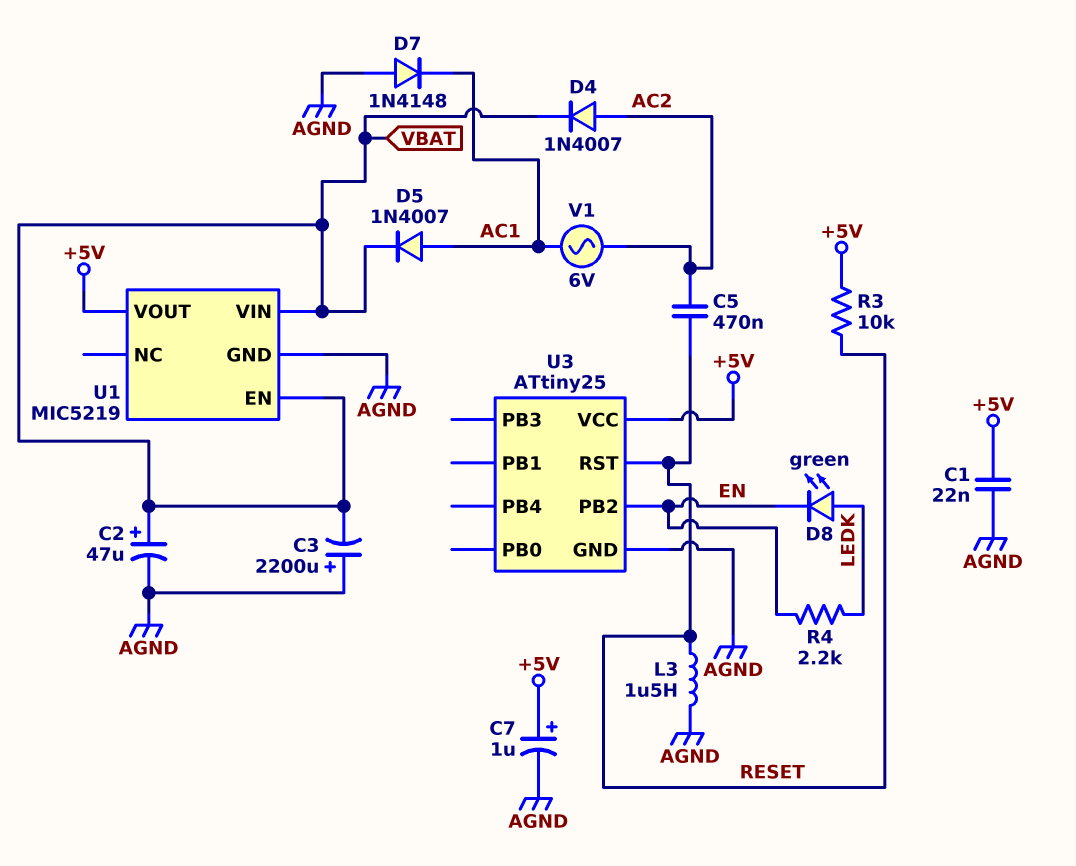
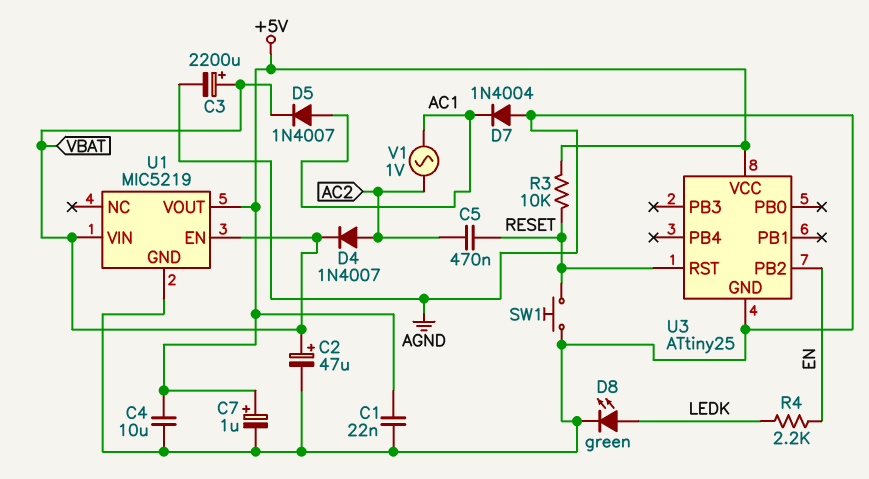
C3: 2200uF (plus AGND, minus VBAT) -> 2200uF (plus VBAT, minus AGND)
C4: none -> 10uF (+5V, AGND)
D7: diode 1N4148 (A AGND, K AC1) -> diode 1N4004 (A AGND, K AC1)
D8: LED green (A LEDK, K EN) -> LED green (A LEDK, K AGND)
L3: 1.5uH (AGND, RESET) -> none
SW1: none -> button (AGND, RESET)
V1: AC 6V (AC1, AC2) -> AC 1V (AC1, AC2)

